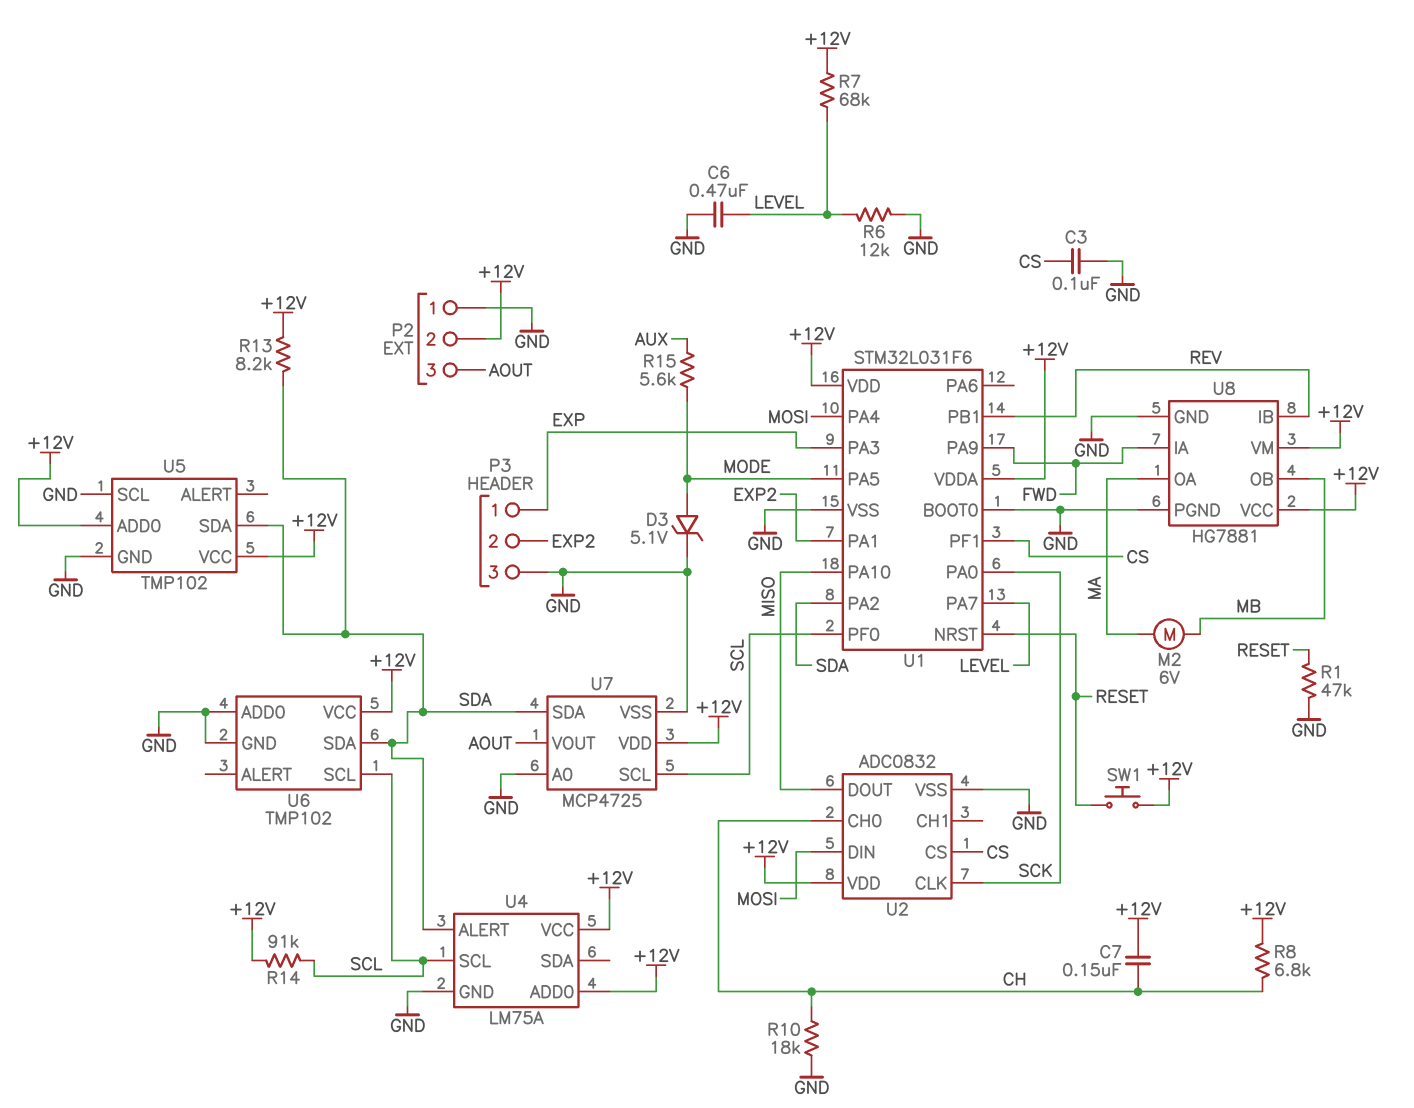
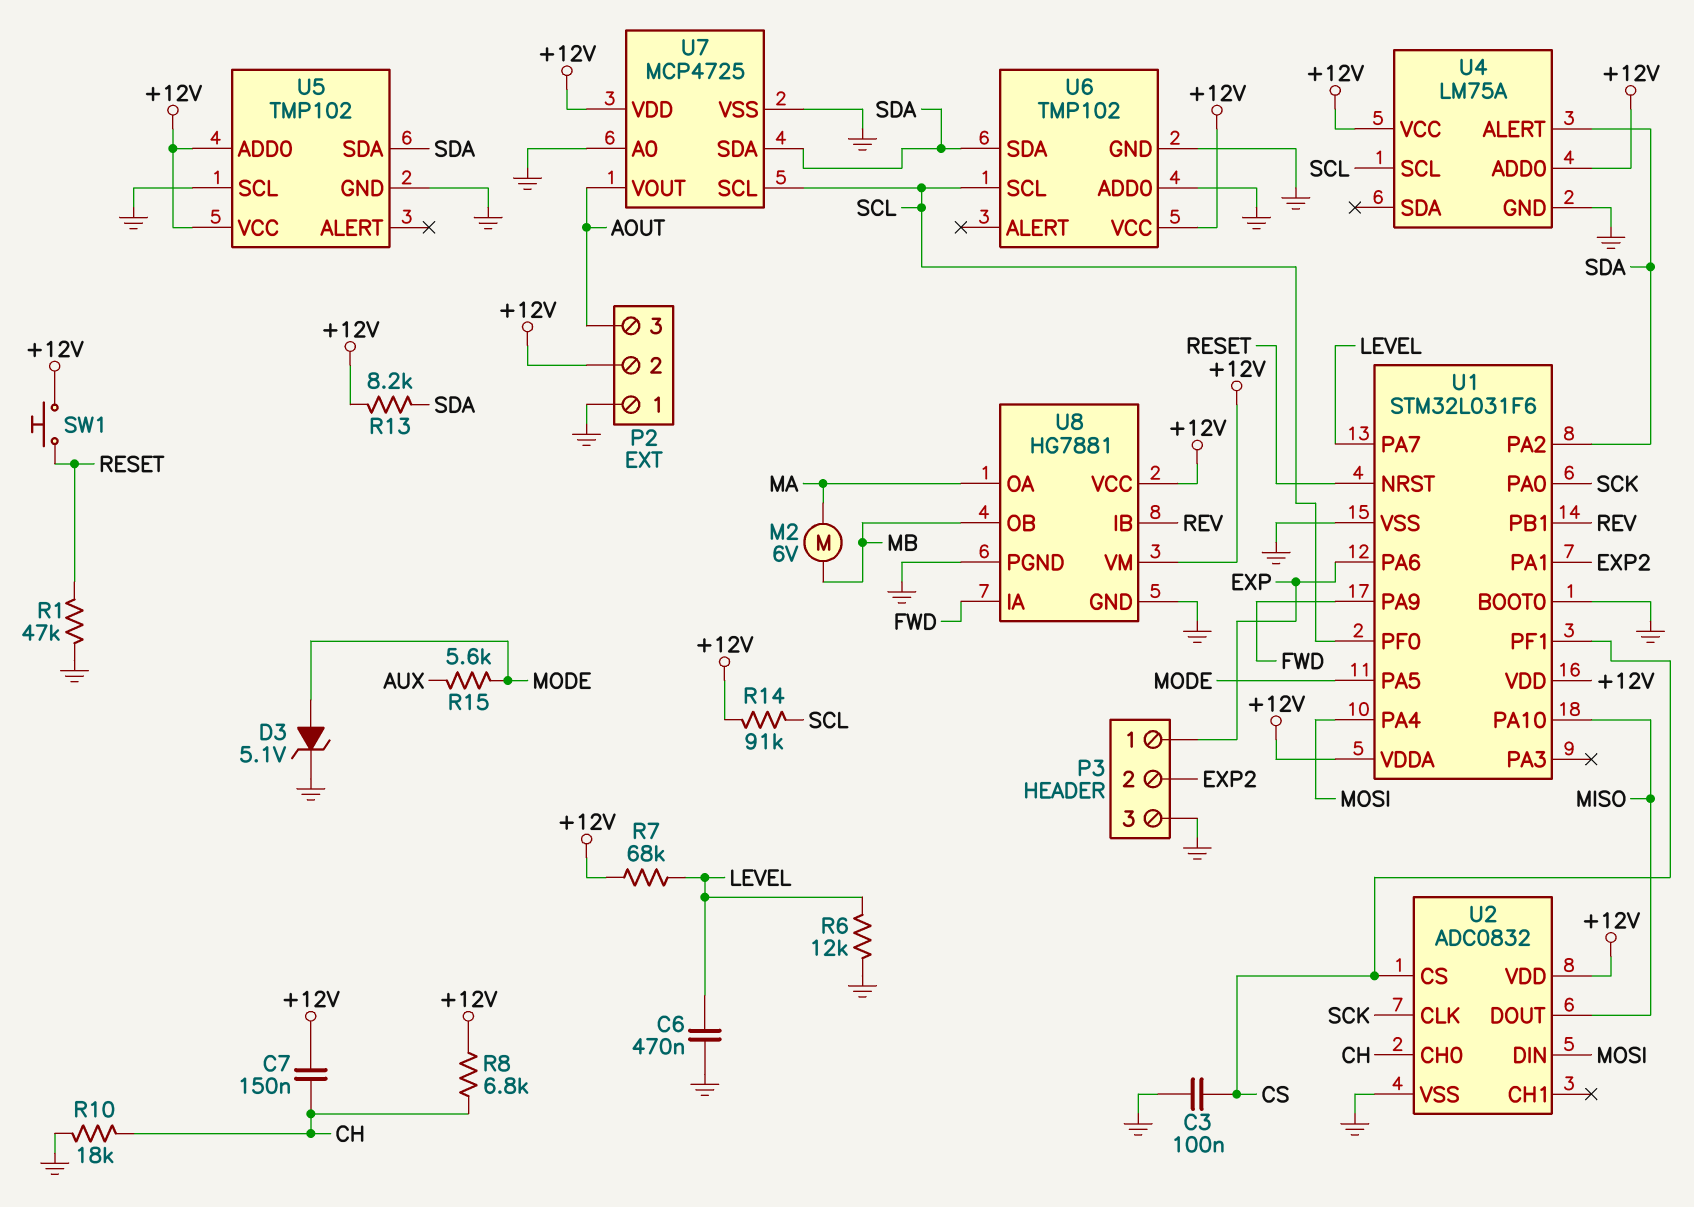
U1 pin PA3: EXP -> none
U1 pin PA6: none -> EXP

